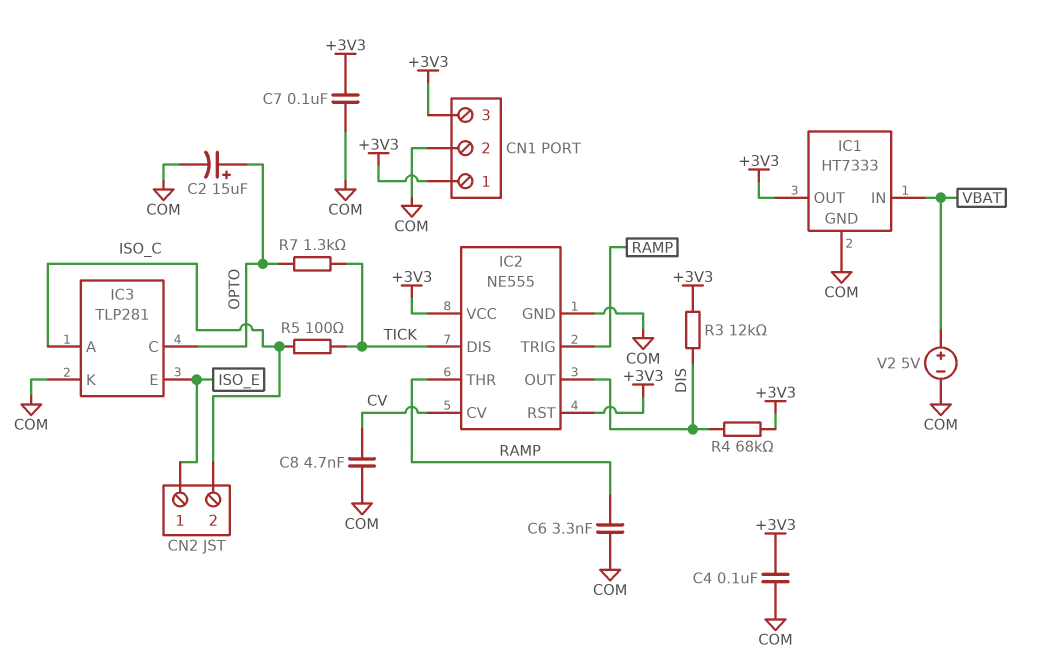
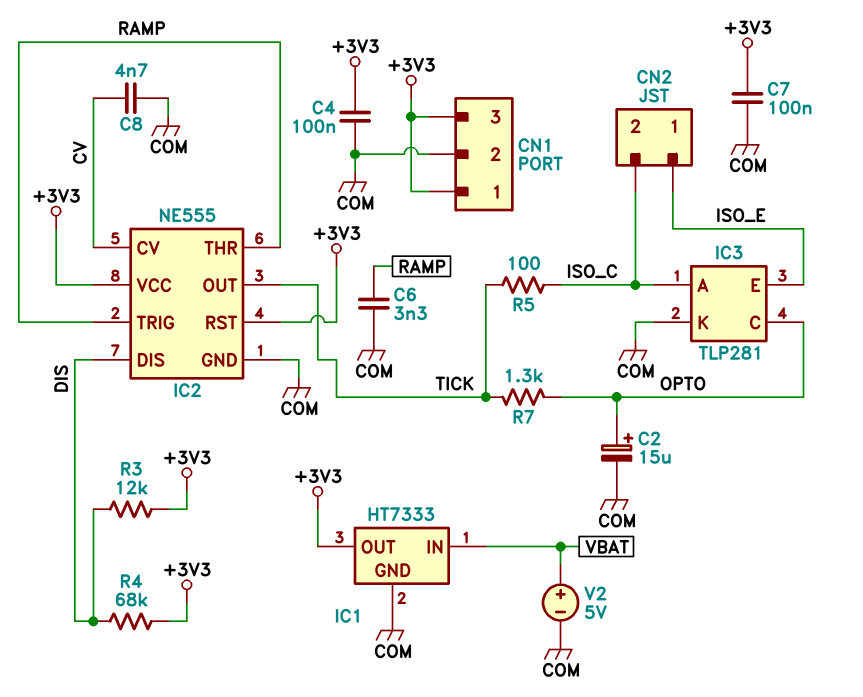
IC2 pin DIS: TICK -> DIS
IC2 pin OUT: DIS -> TICK

